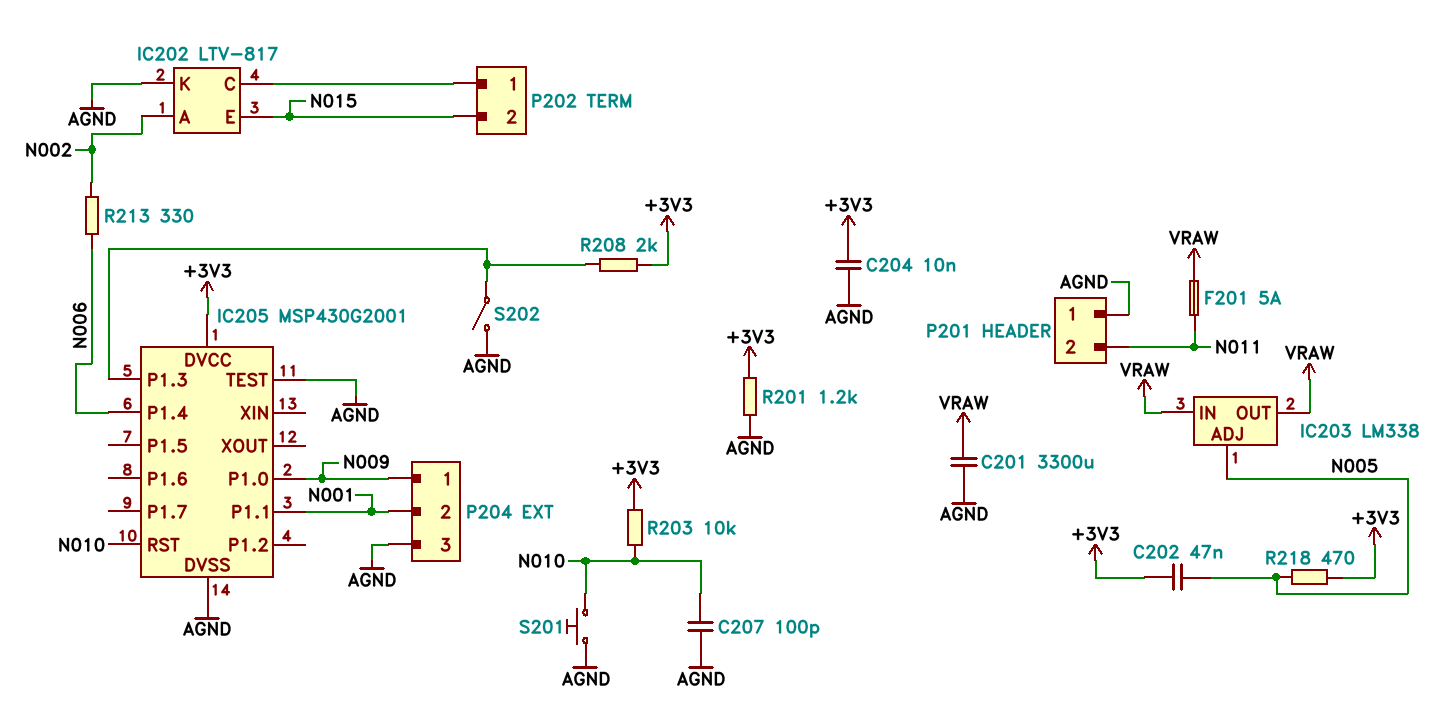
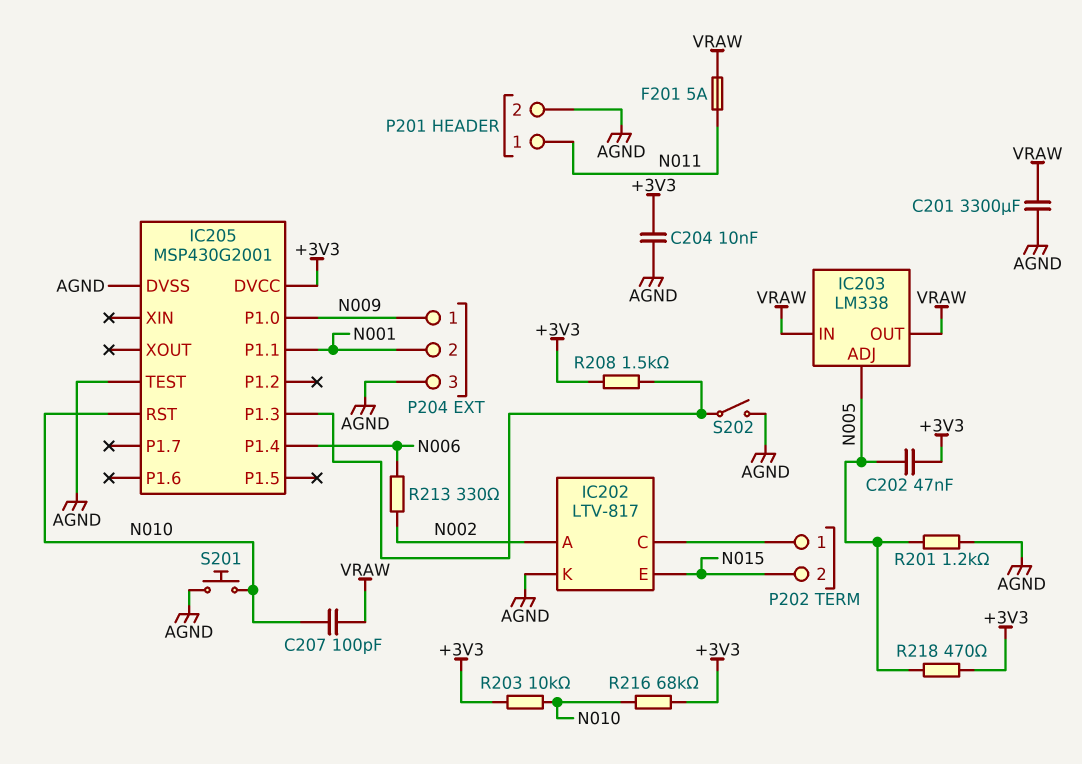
C207: 100pF (AGND, N010) -> 100pF (N010, VRAW)
P201 pin 1: AGND -> N011
P201 pin 2: N011 -> AGND
R201: 1.2k (+3V3, AGND) -> 1.2k (AGND, N005)
R208: 2k (+3V3, IC205/P1.3) -> 1.5k (+3V3, IC205/P1.3)
R216: none -> 68k (+3V3, N010)

